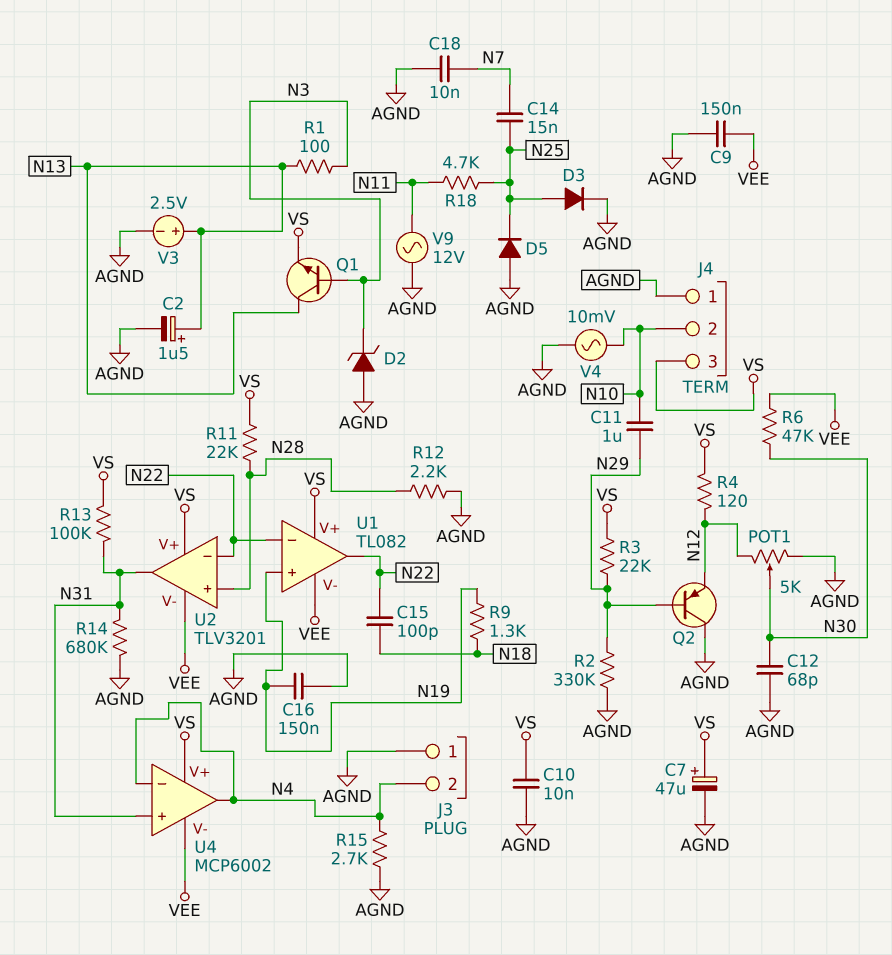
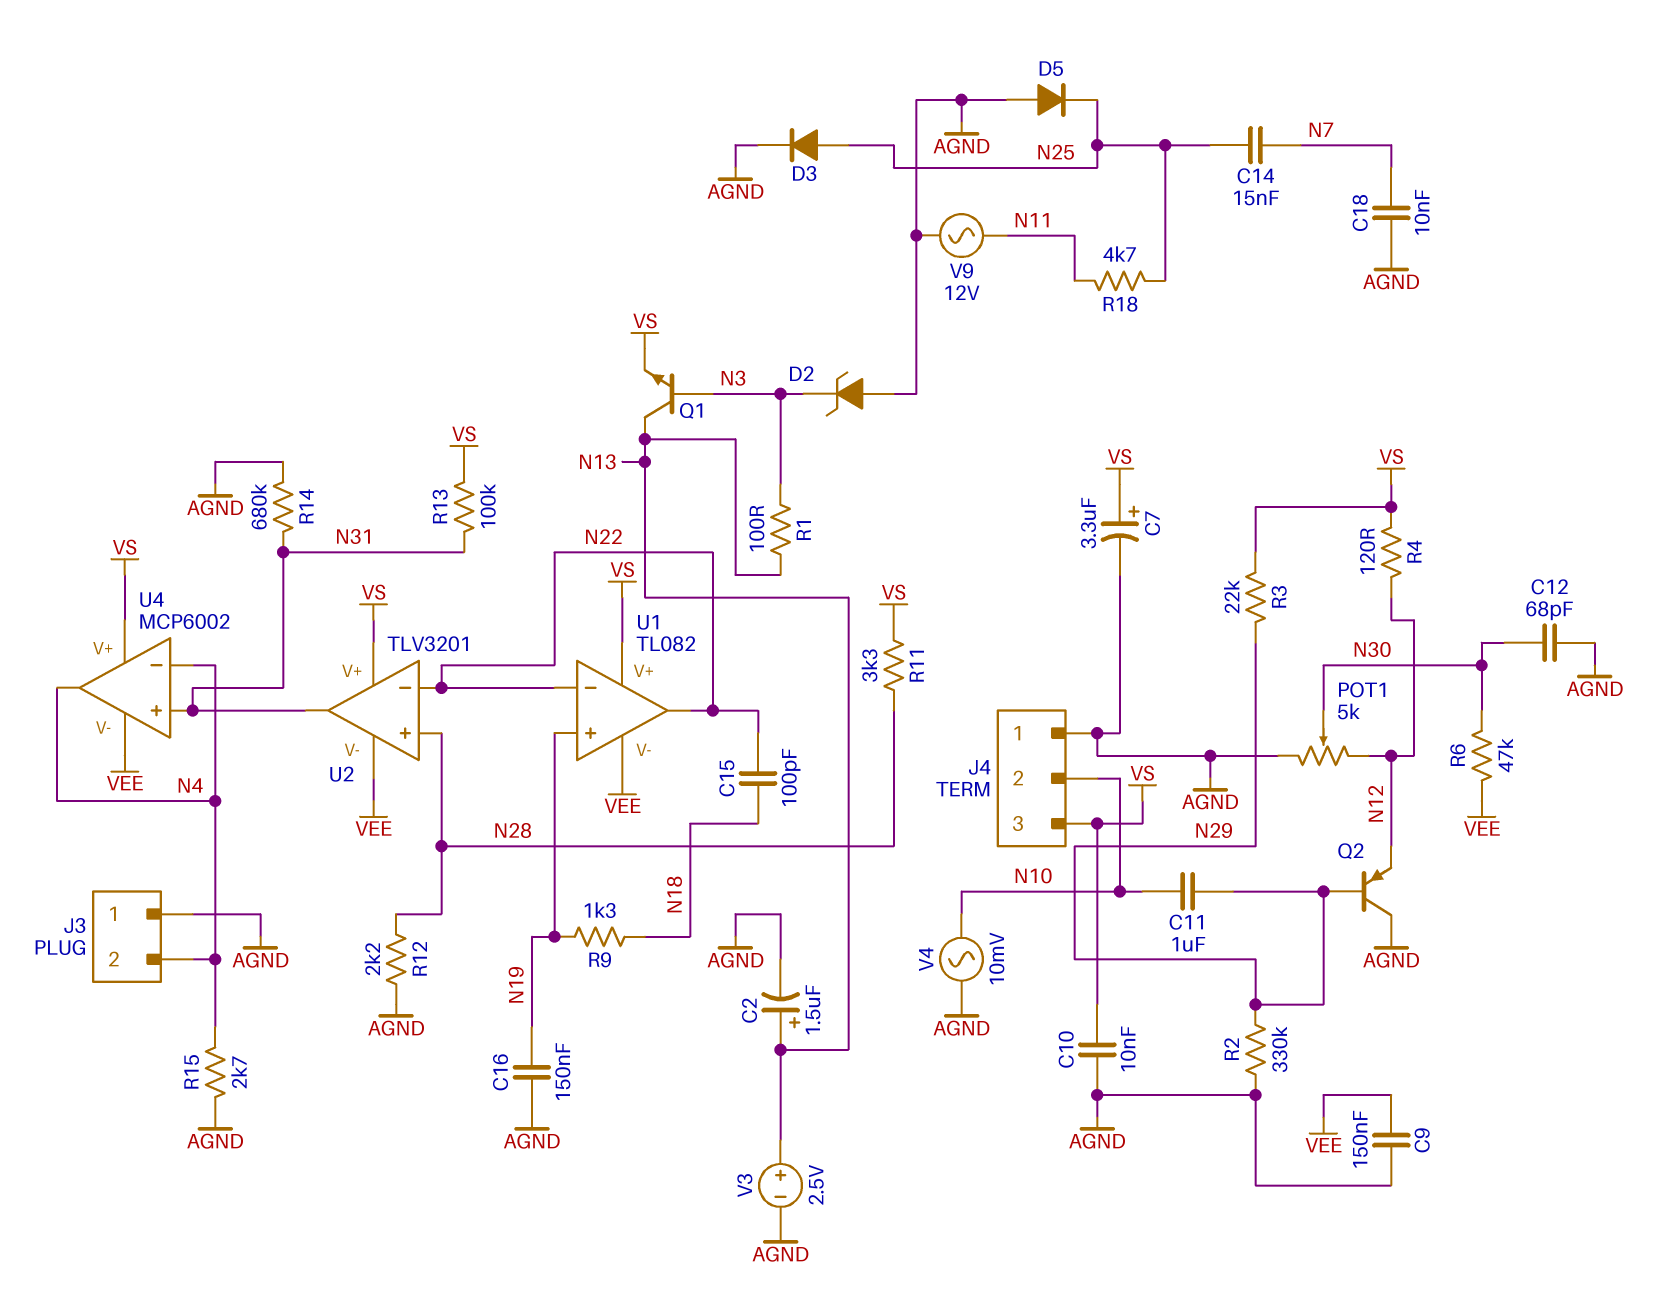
C7: 47uF (plus VS, minus AGND) -> 3.3uF (plus VS, minus AGND)
R11: 22k (N28, VS) -> 3.3k (N28, VS)

